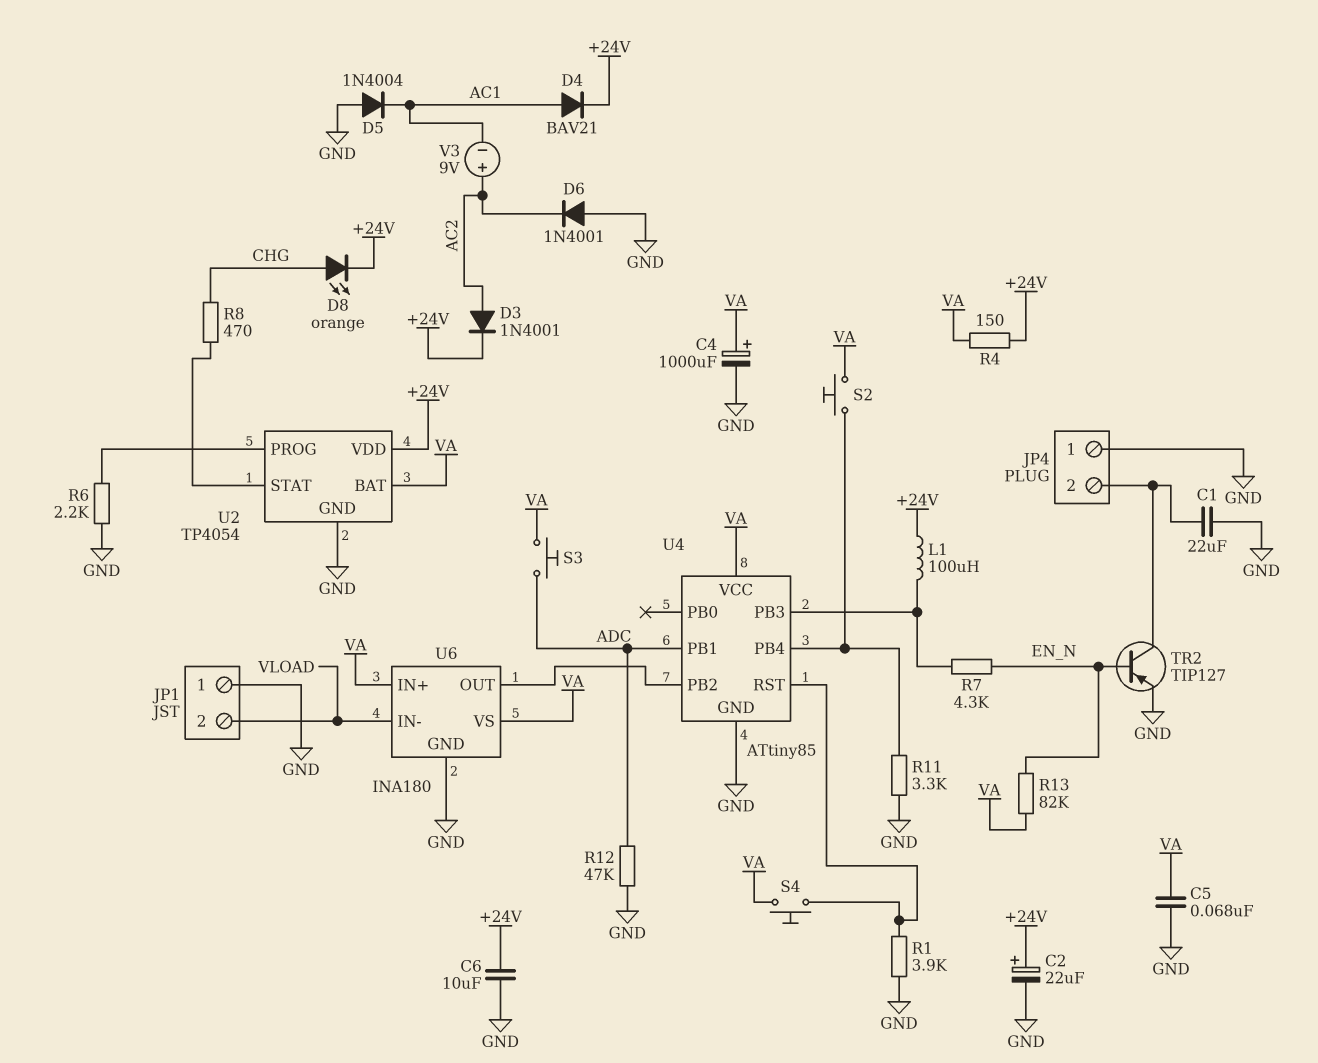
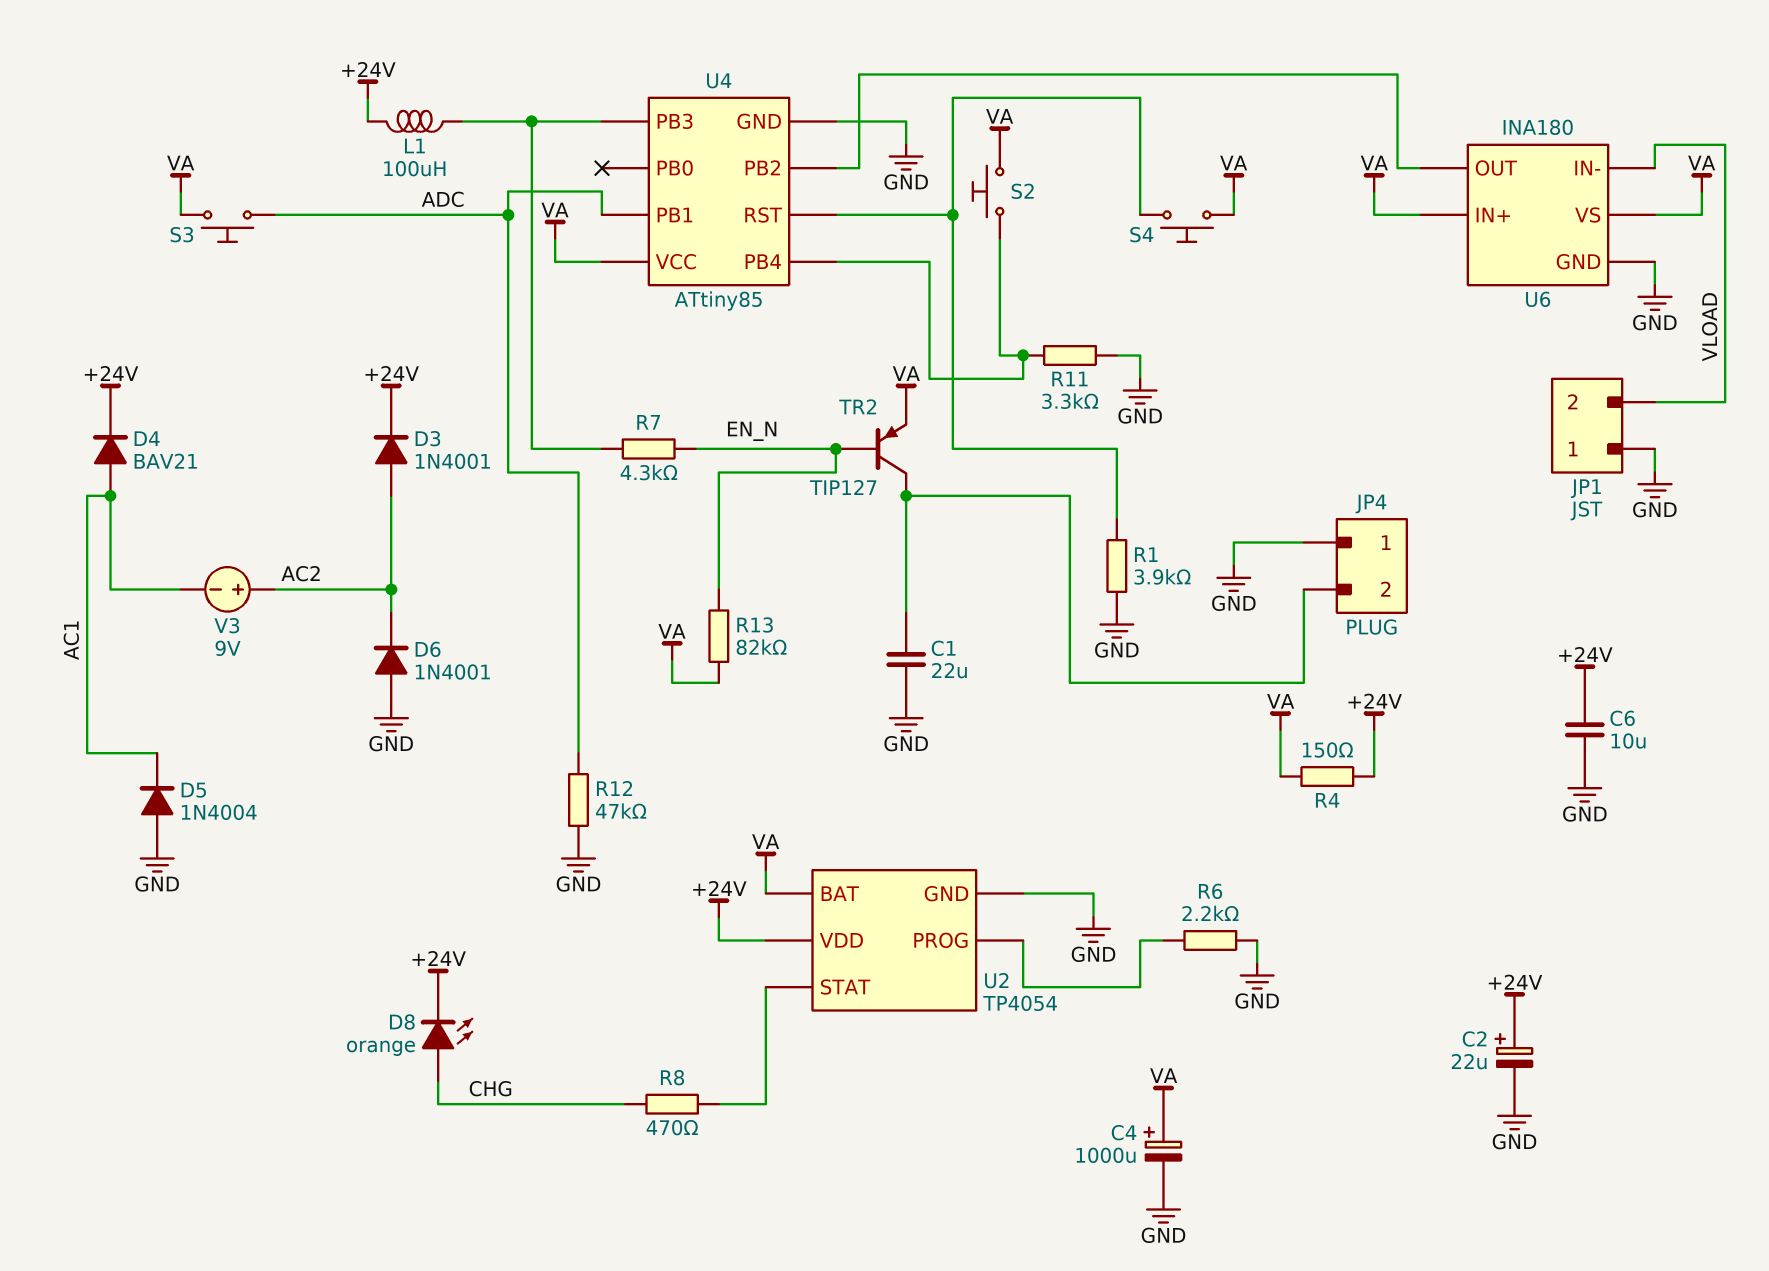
C5: 68nF (GND, VA) -> none
TR2: PNP TIP127 (B EN_N, C JP4/2, E GND) -> PNP TIP127 (B EN_N, C JP4/2, E VA)

